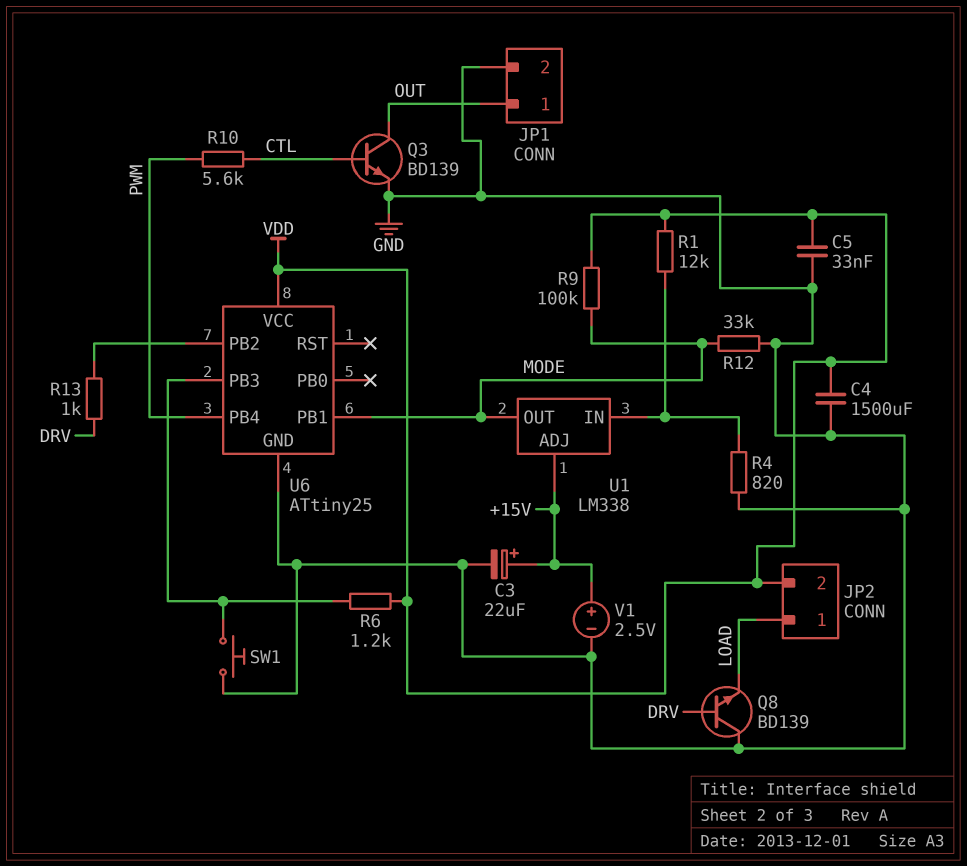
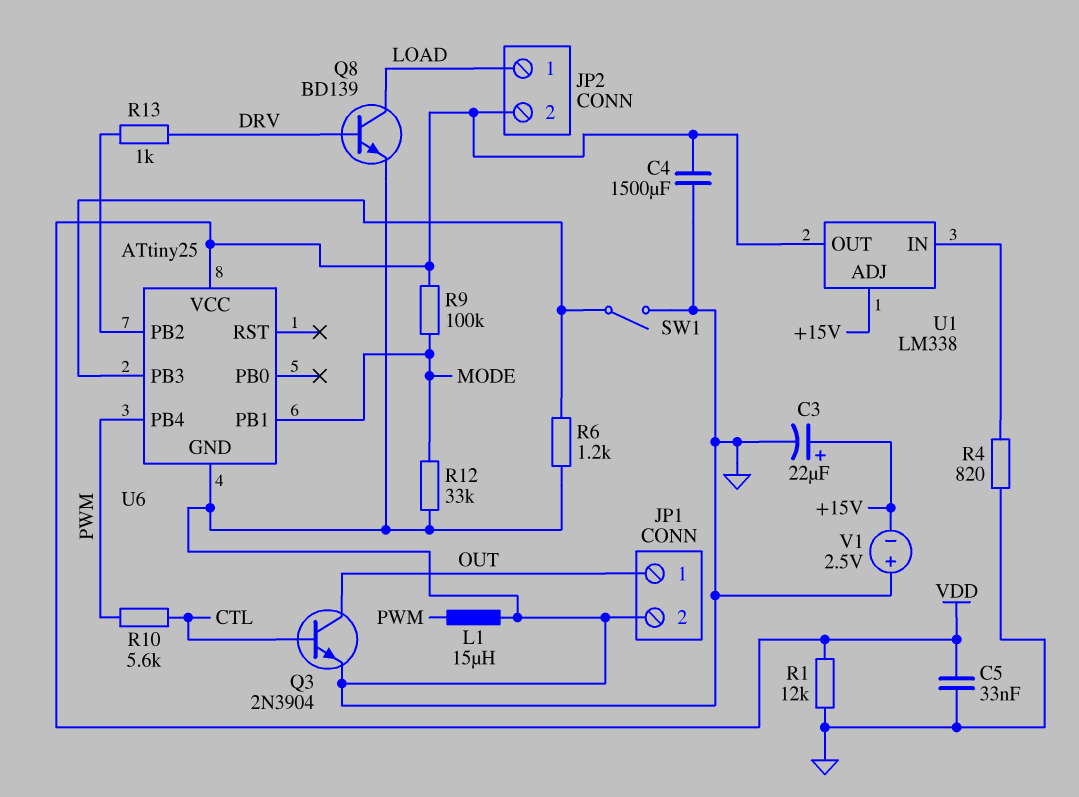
L1: none -> 15uH (GND, PWM)
Q3: NPN BD139 (B CTL, C OUT, E GND) -> NPN 2N3904 (B CTL, C OUT, E GND)
Q8: NPN BD139 (B DRV, C GND, E LOAD) -> NPN BD139 (B DRV, C LOAD, E GND)
R1: 12k (U1/IN, VDD) -> 12k (GND, VDD)
R6: 1.2k (U6/PB3, VDD) -> 1.2k (GND, U6/PB3)
SW1: button (GND, U6/PB3) -> switch (GND, U6/PB3)
U1 pin OUT: MODE -> VDD
V1: 2.5V (plus +15V, minus GND) -> 2.5V (plus GND, minus +15V)

